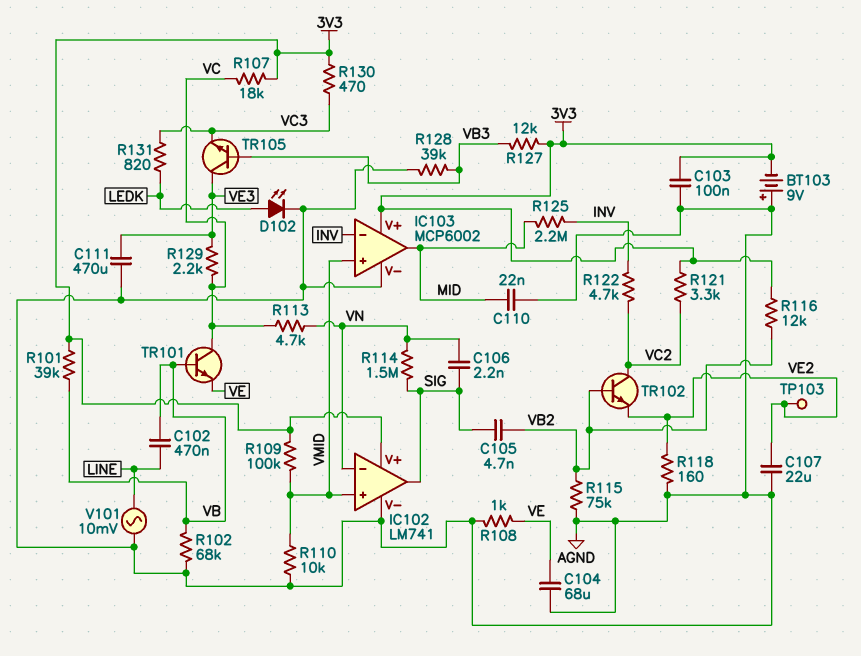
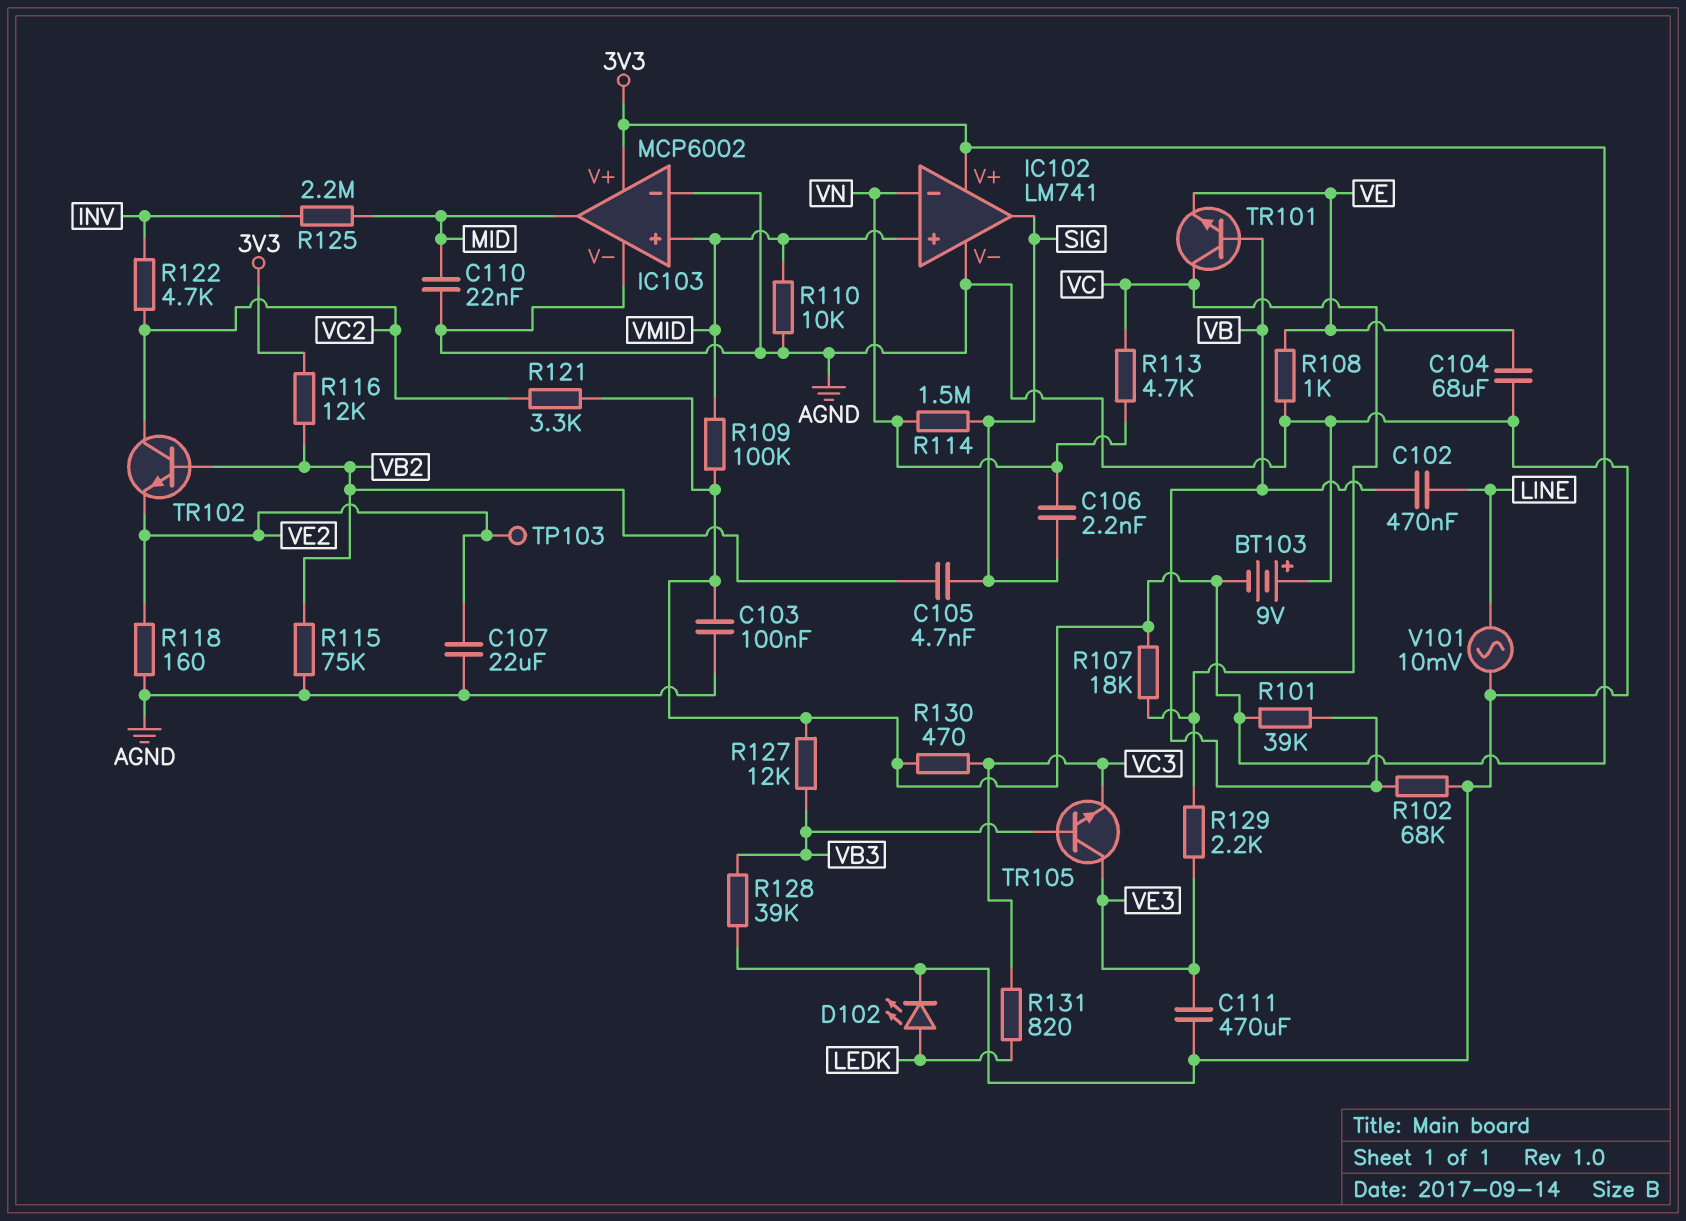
IC103 pin in-: INV -> AGND

